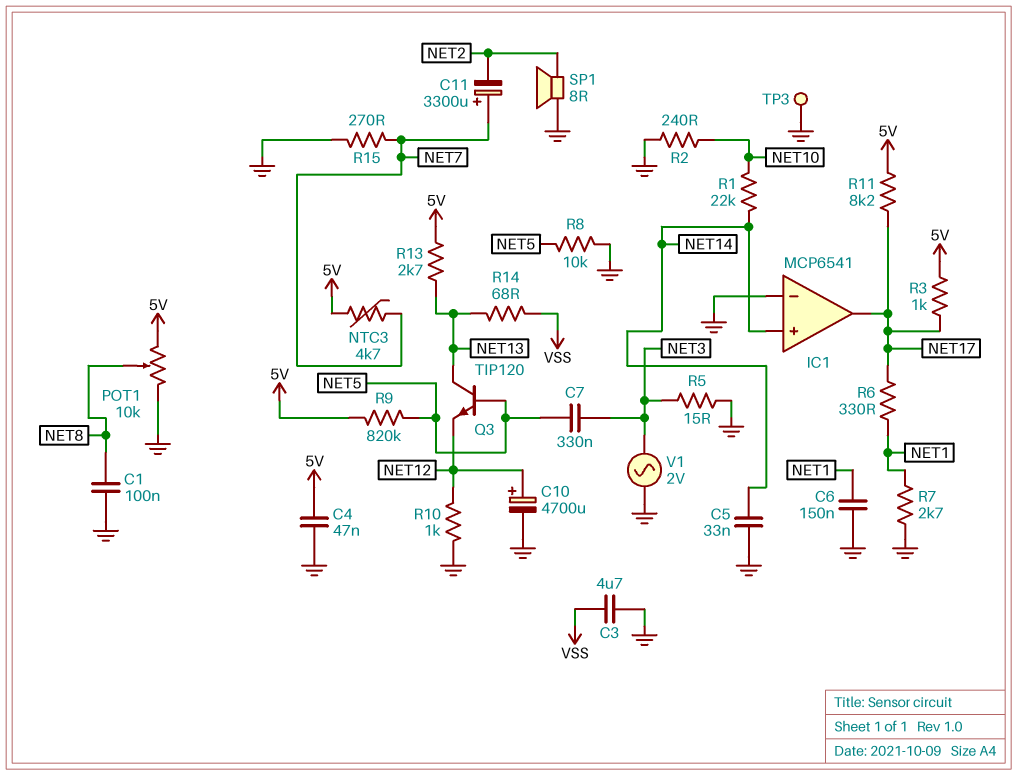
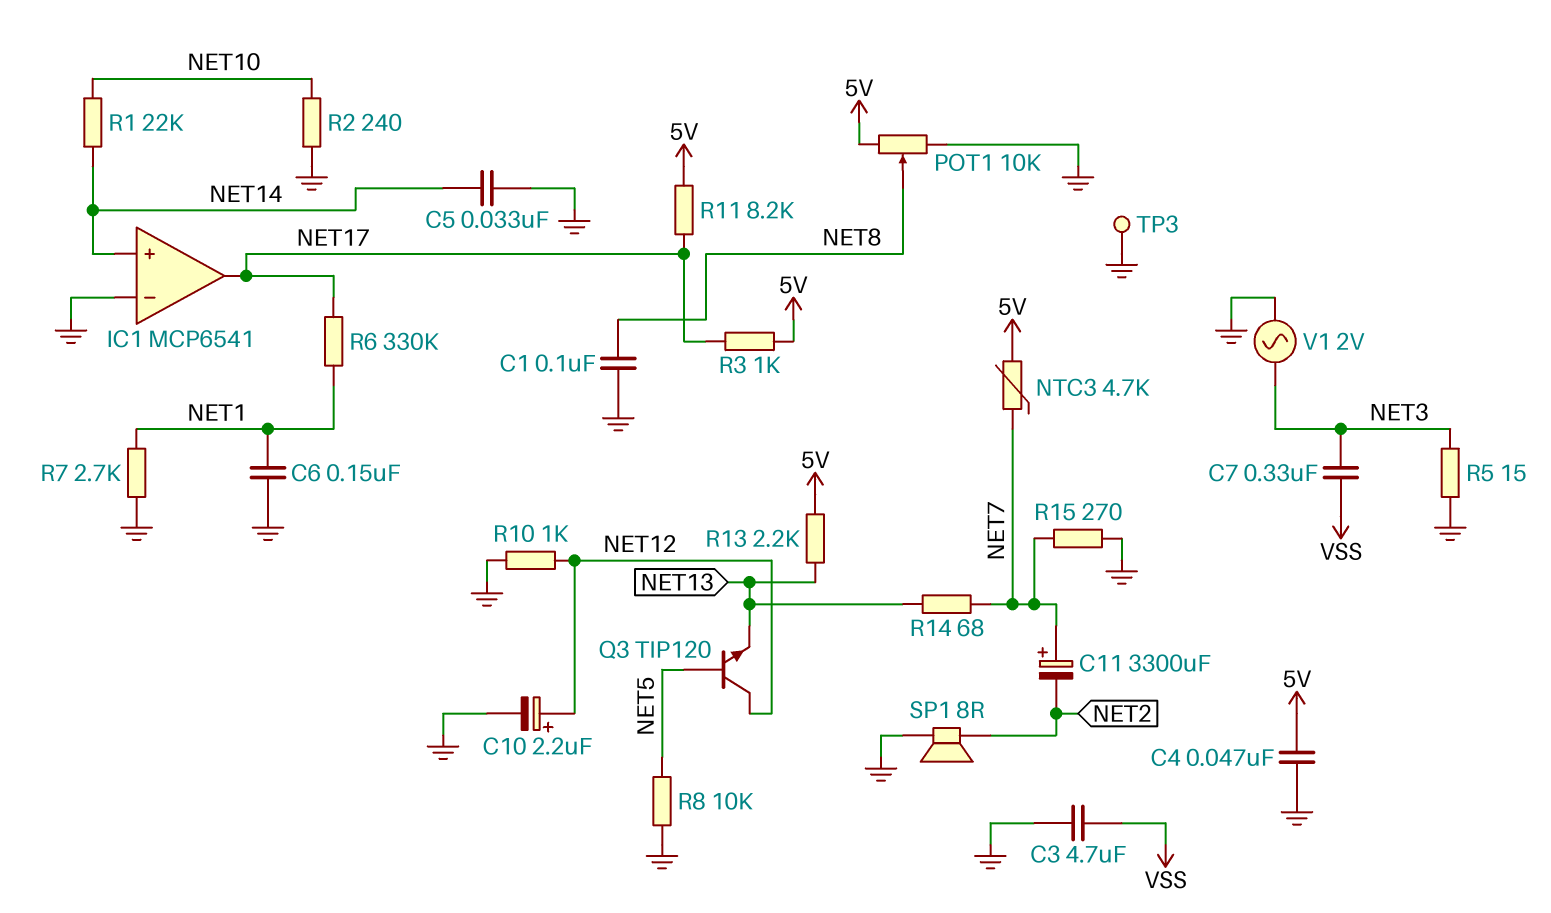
C7: 330nF (NET3, NET5) -> 330nF (NET3, VSS)
C10: 4700uF (plus NET12, minus GND) -> 2.2uF (plus NET12, minus GND)
Q3: NPN TIP120 (B NET5, C NET13, E NET12) -> NPN TIP120 (B NET5, C NET12, E NET13)
R6: 330 (NET1, NET17) -> 330k (NET1, NET17)
R9: 820k (5V, NET5) -> none
R13: 2.7k (5V, NET13) -> 2.2k (5V, NET13)
R14: 68 (NET13, VSS) -> 68 (NET7, NET13)

